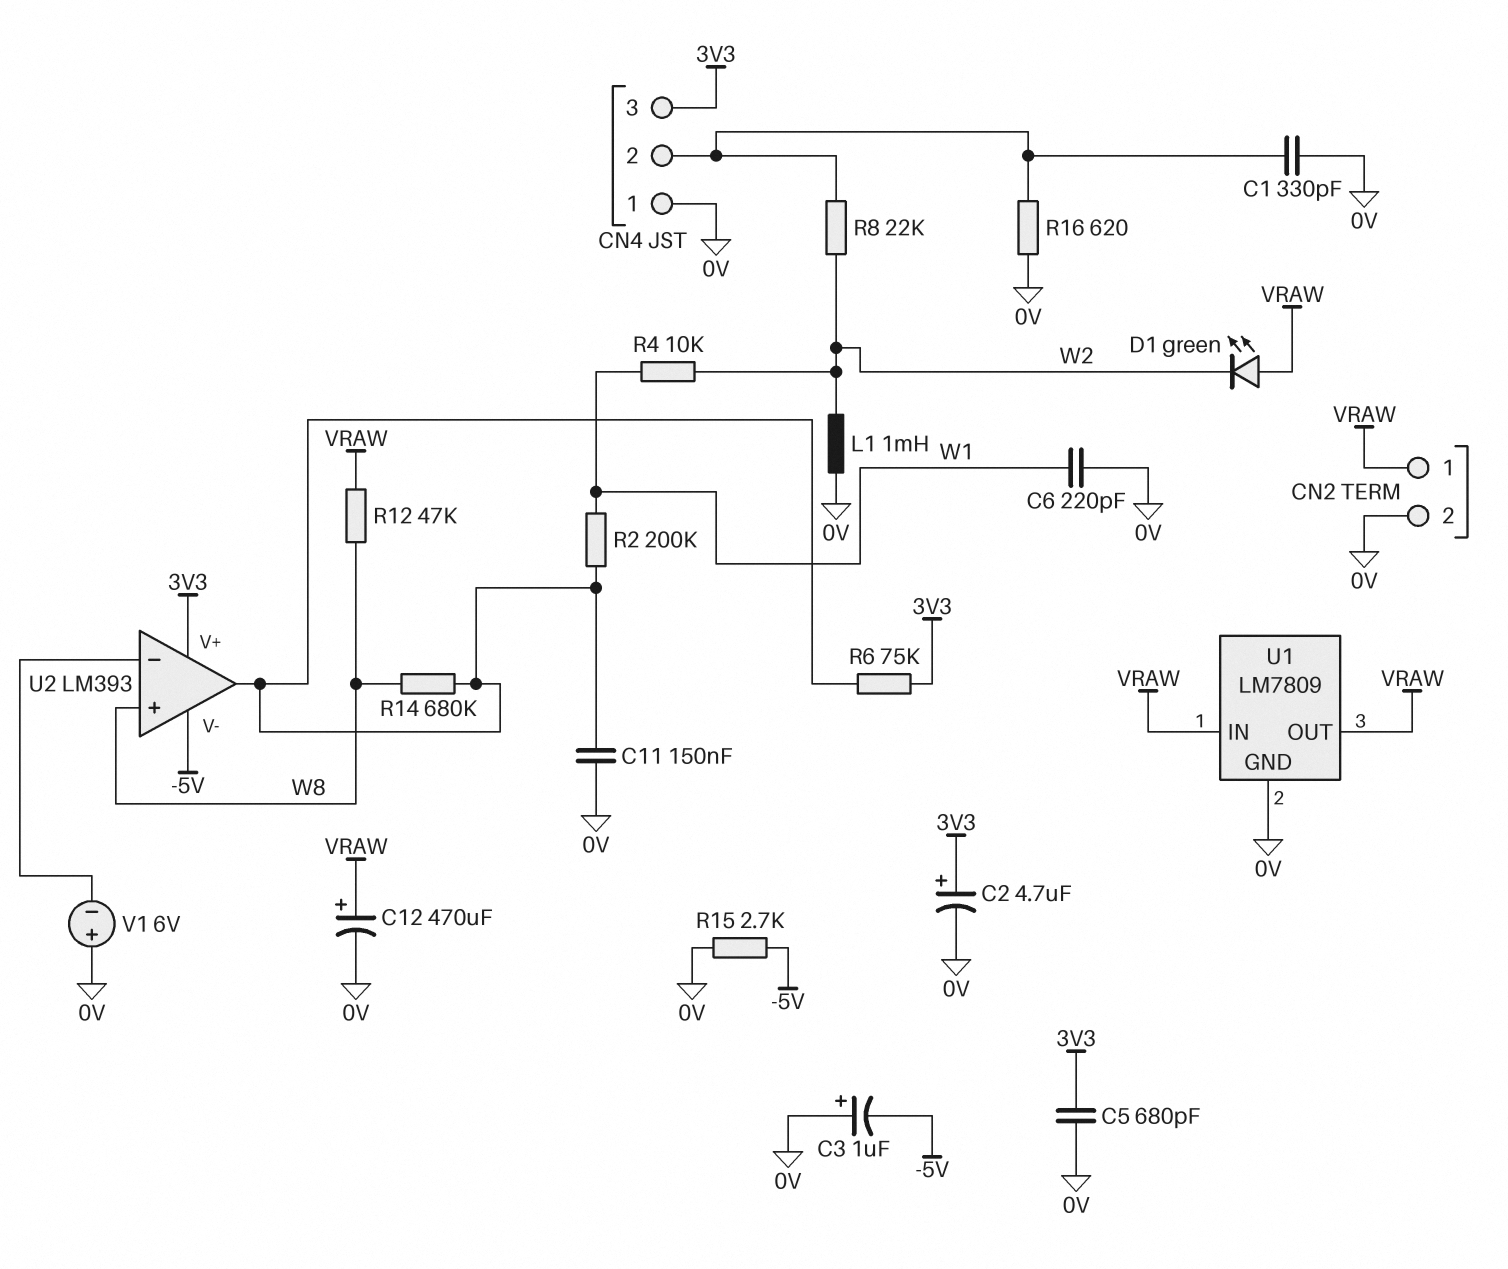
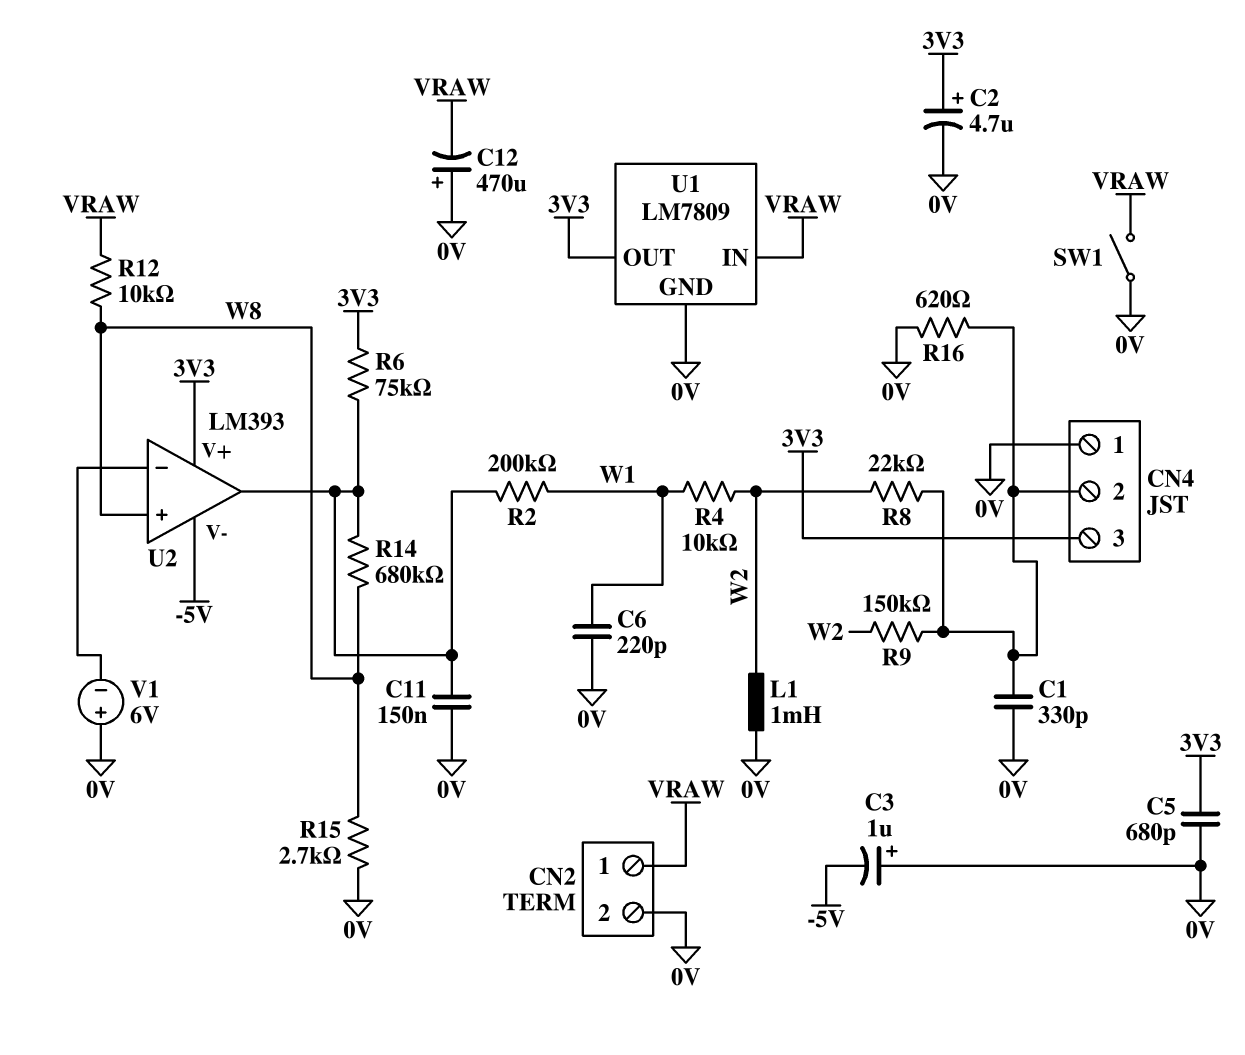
C12: 470uF (plus VRAW, minus 0V) -> 470uF (plus 0V, minus VRAW)
D1: LED green (A VRAW, K W2) -> none
R9: none -> 150k (CN4/2, W2)
R12: 47k (VRAW, W8) -> 10k (VRAW, W8)
R15: 2.7k (-5V, 0V) -> 2.7k (0V, W8)
SW1: none -> switch (0V, VRAW)
U1 pin OUT: VRAW -> 3V3

